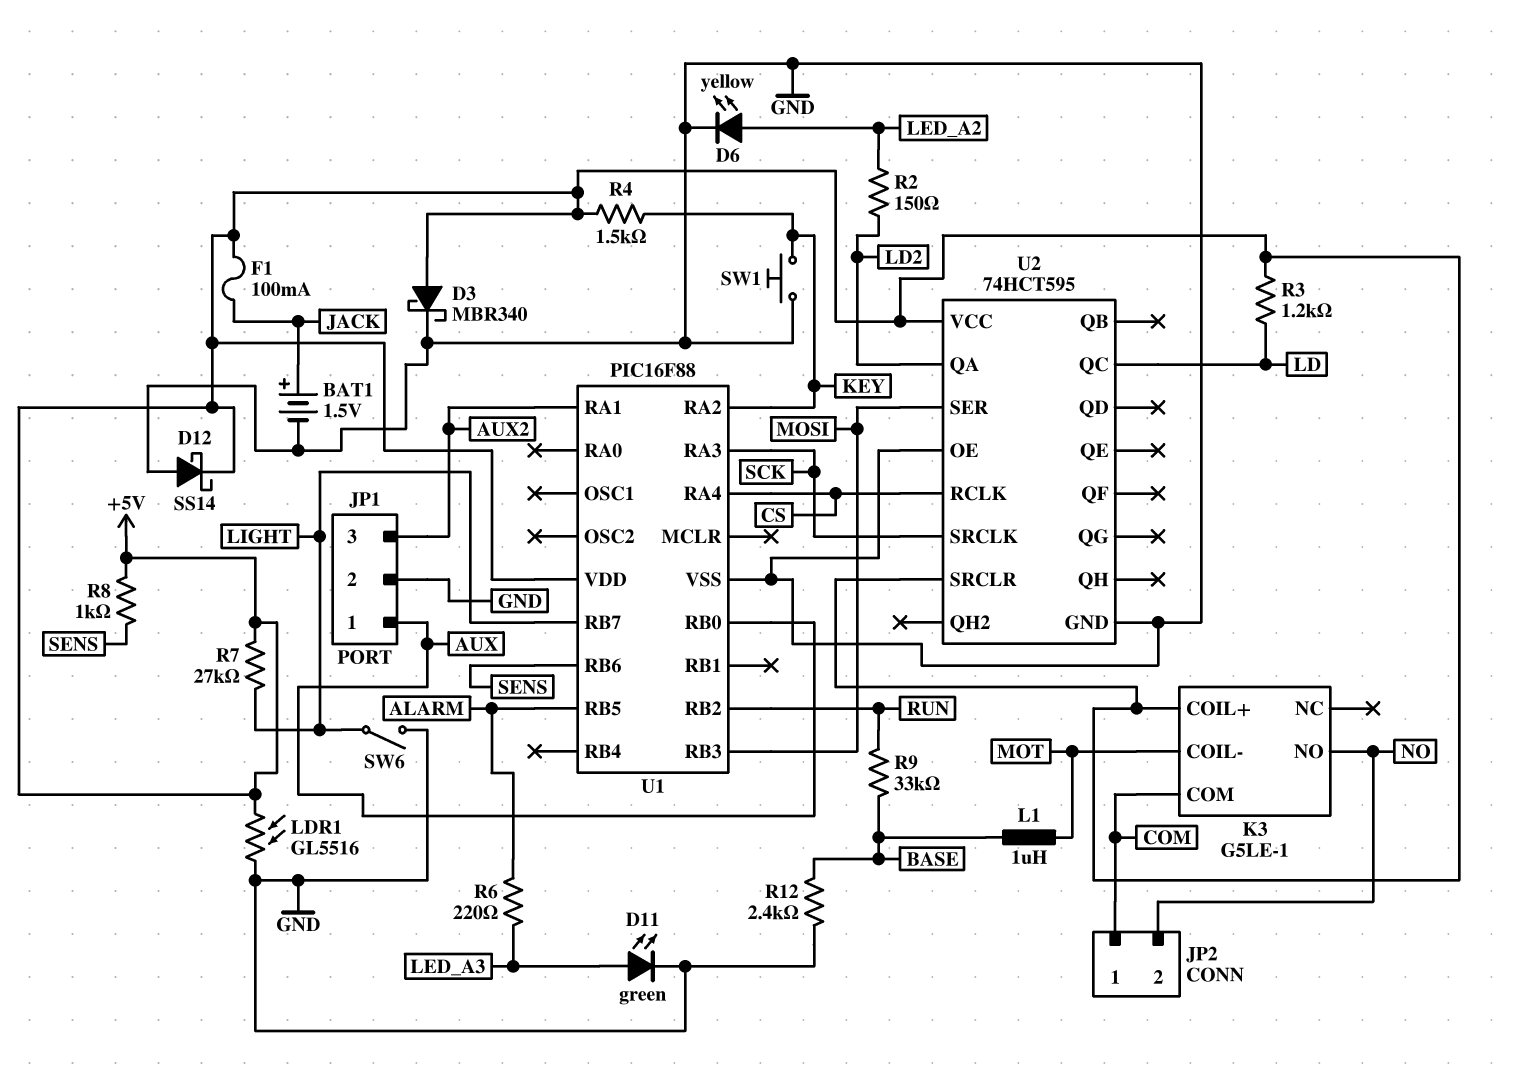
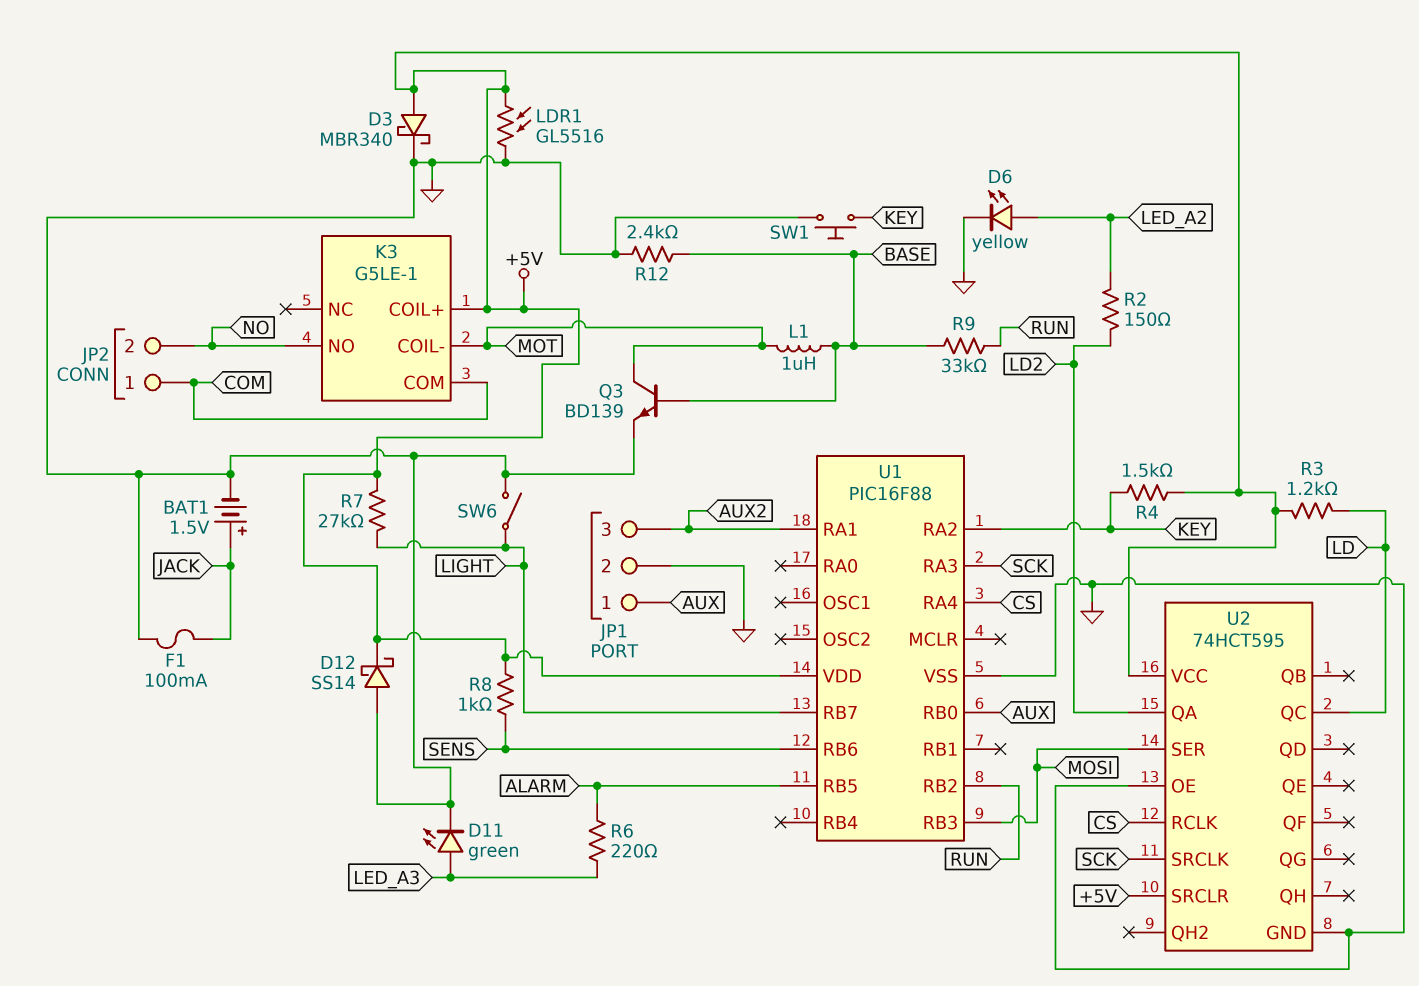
F1: 100mA (+5V, JACK) -> 100mA (GND, JACK)
Q3: none -> NPN BD139 (B BASE, C MOT, E GND)

